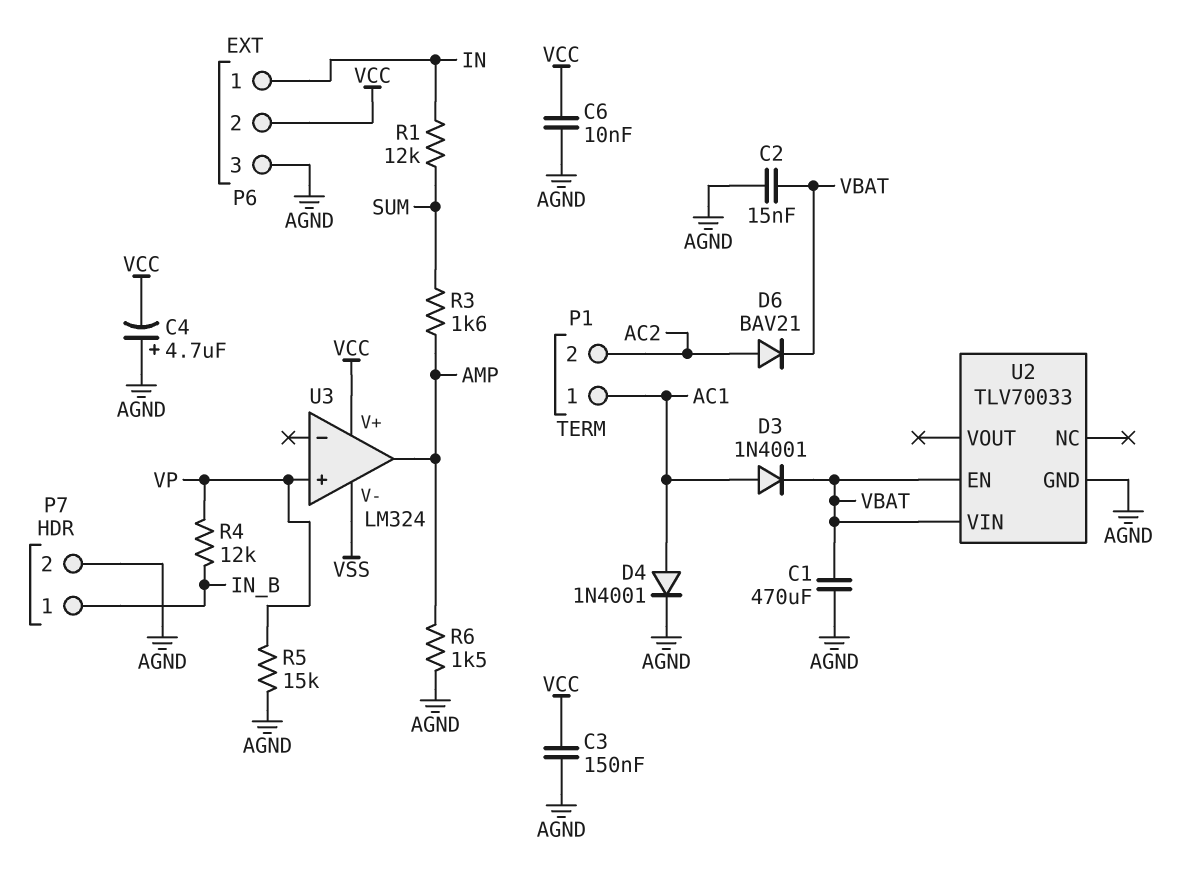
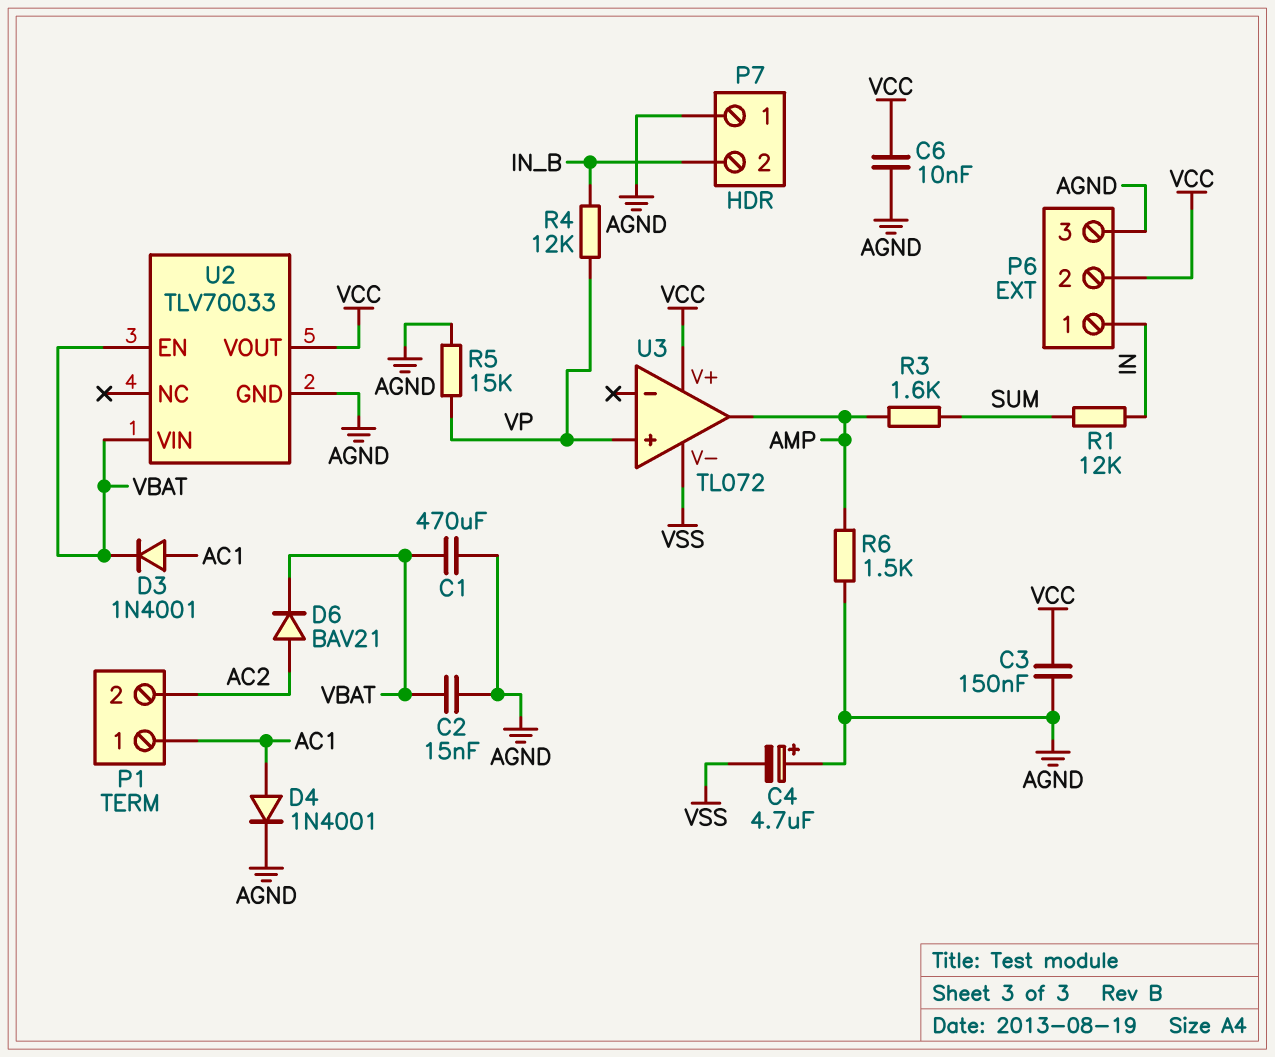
C4: 4.7uF (plus AGND, minus VCC) -> 4.7uF (plus AGND, minus VSS)
P7 pin 1: IN_B -> AGND
P7 pin 2: AGND -> IN_B
U2 pin VOUT: none -> VCC
U3: LM324 -> TL072

